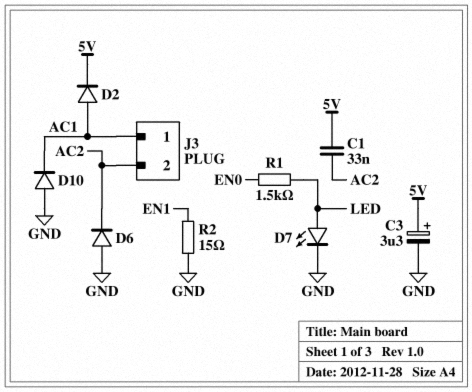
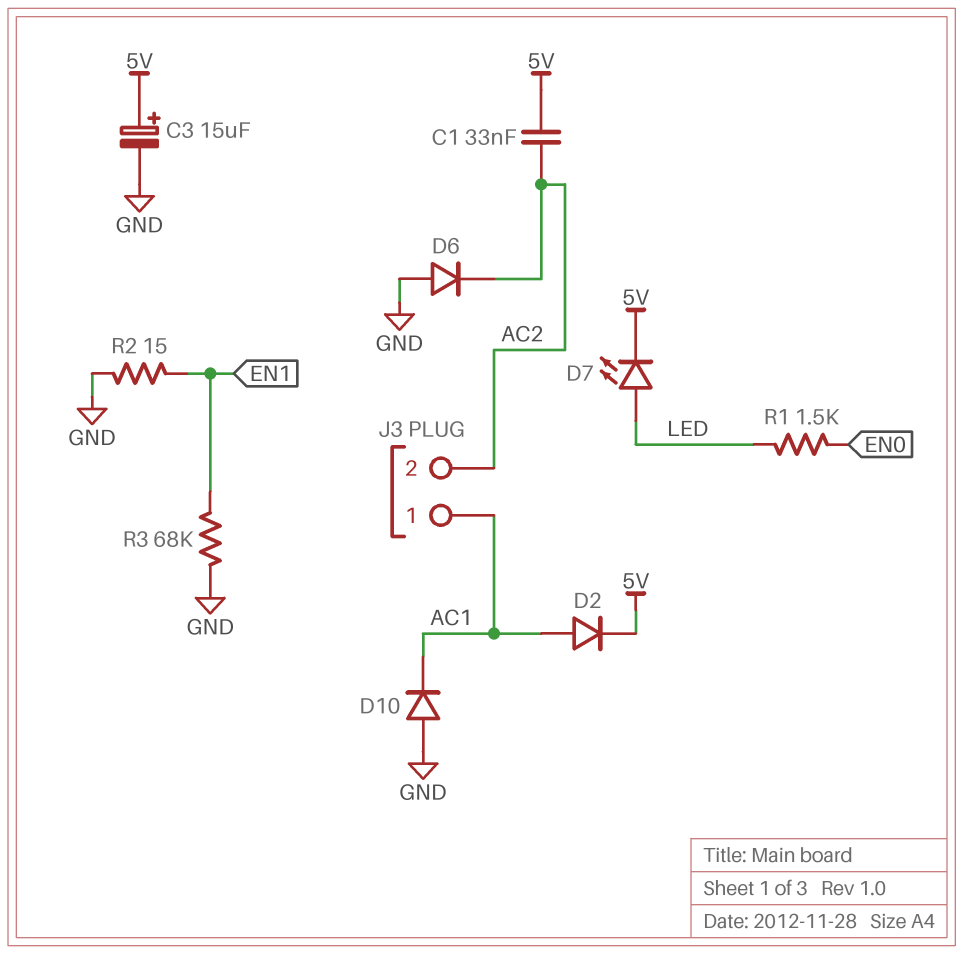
C3: 3.3uF (plus 5V, minus GND) -> 15uF (plus 5V, minus GND)
D7: LED (A LED, K GND) -> LED (A LED, K 5V)
R3: none -> 68k (EN1, GND)

